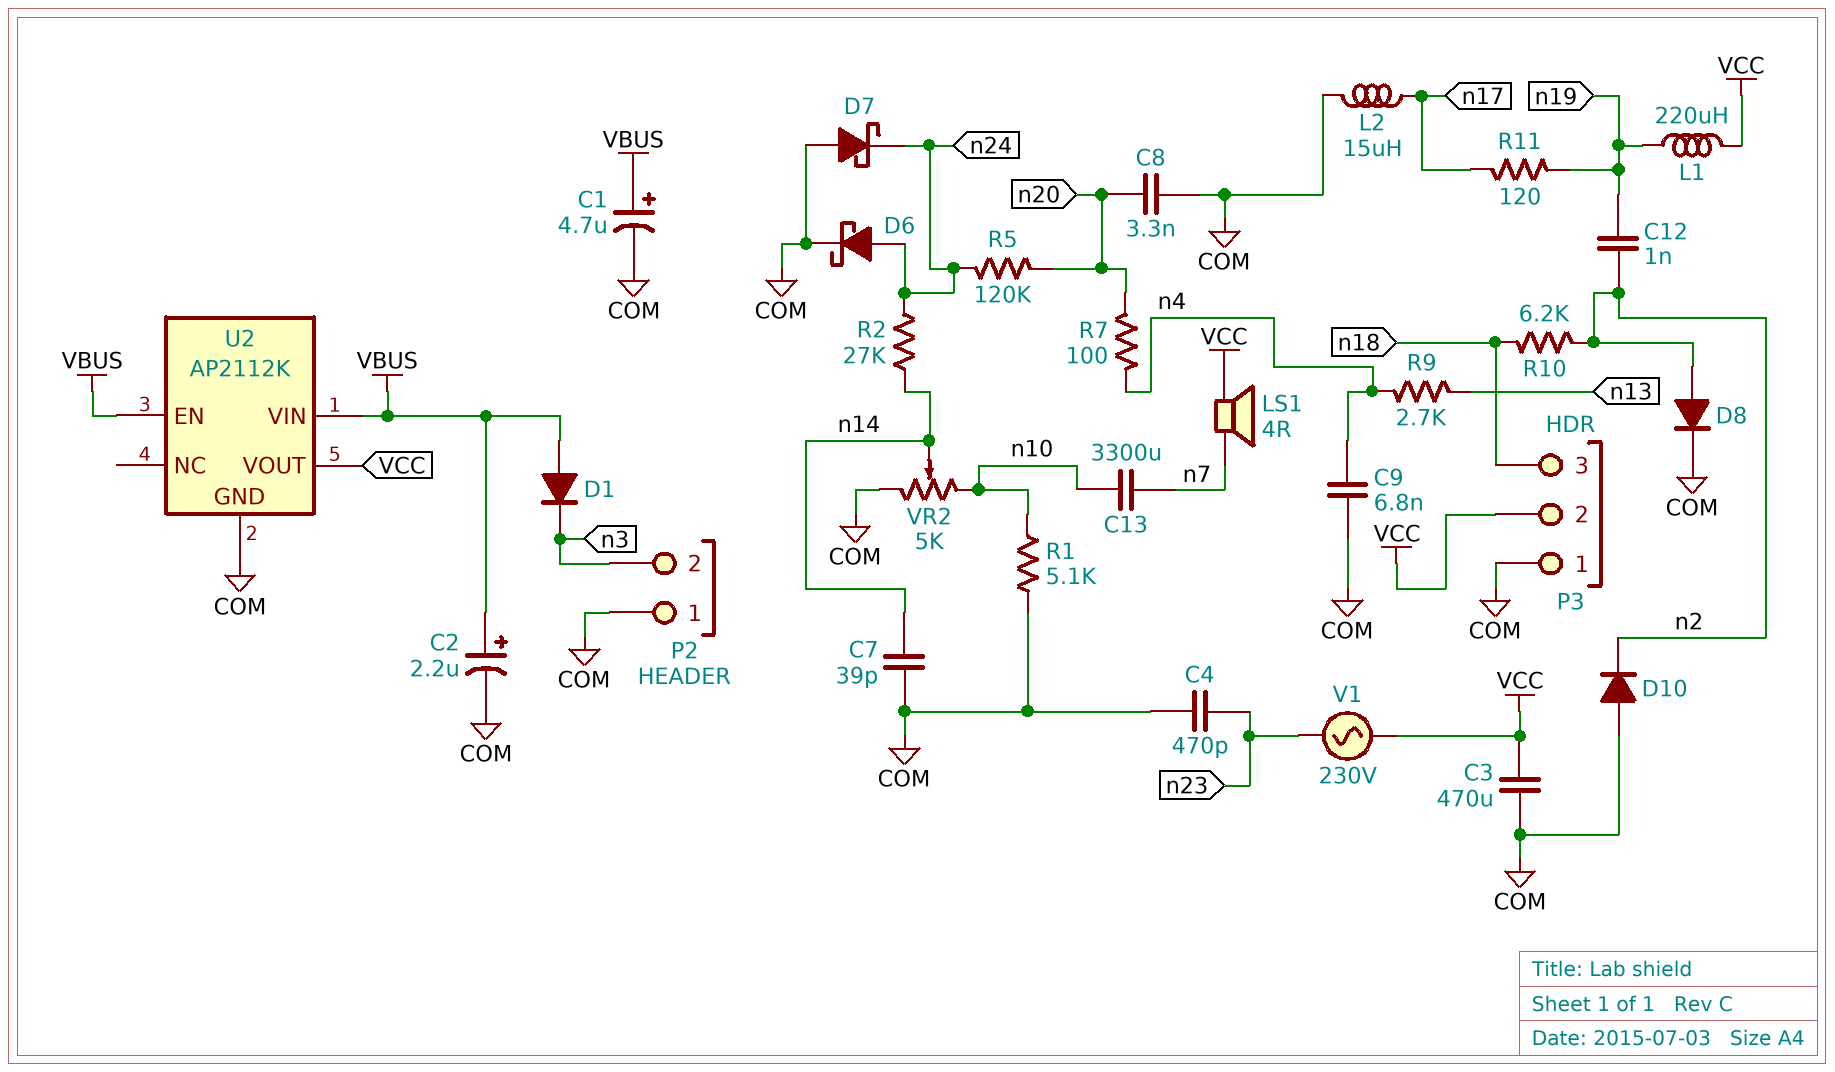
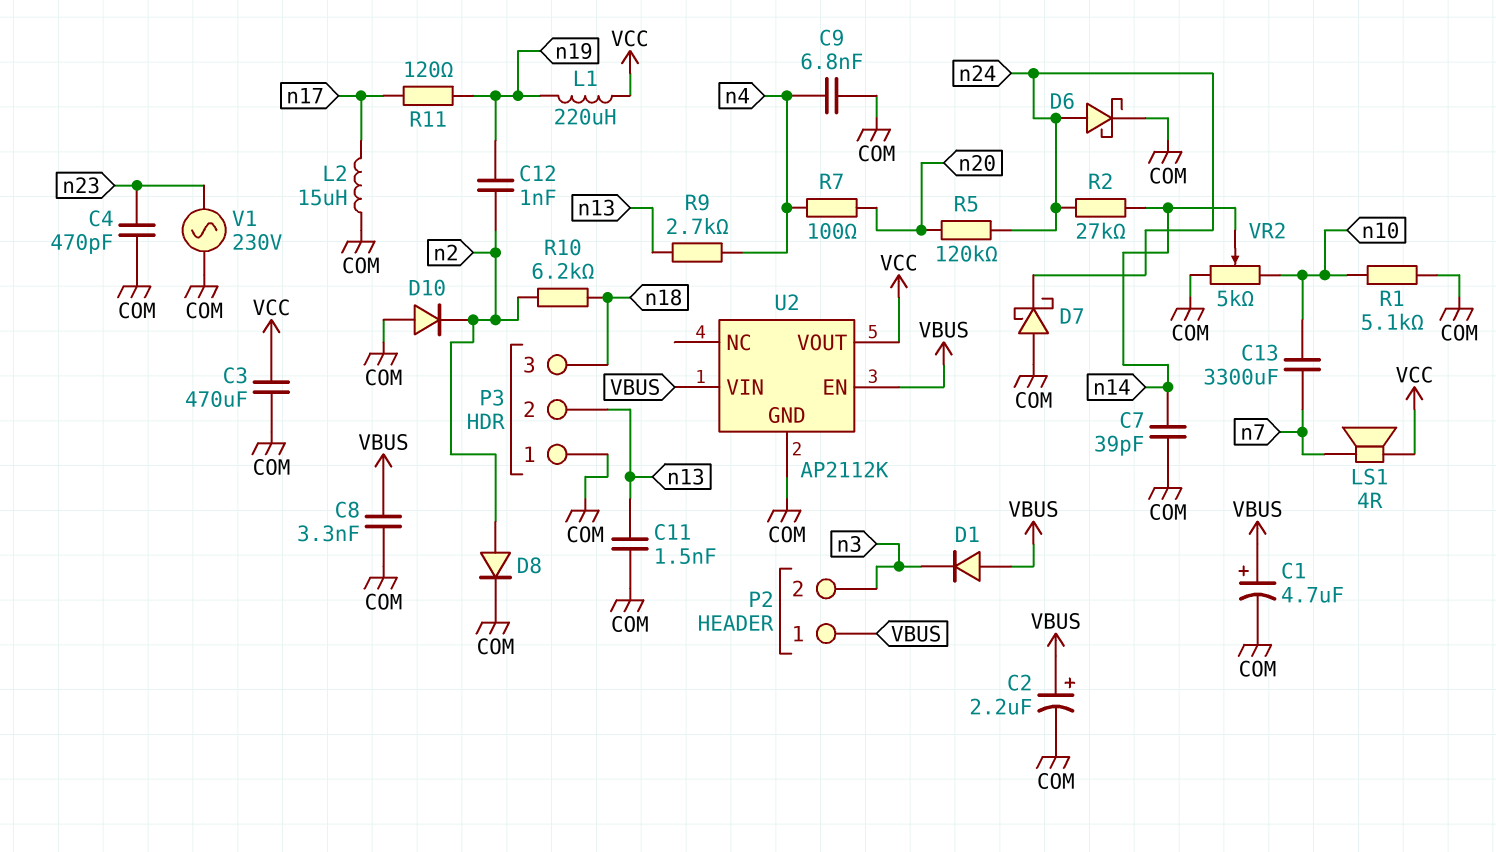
C8: 3.3nF (COM, n20) -> 3.3nF (COM, VBUS)
C11: none -> 1.5nF (COM, n13)
P2 pin 1: COM -> VBUS
P3 pin 2: VCC -> n13
V1: AC 230V (VCC, n23) -> AC 230V (COM, n23)

